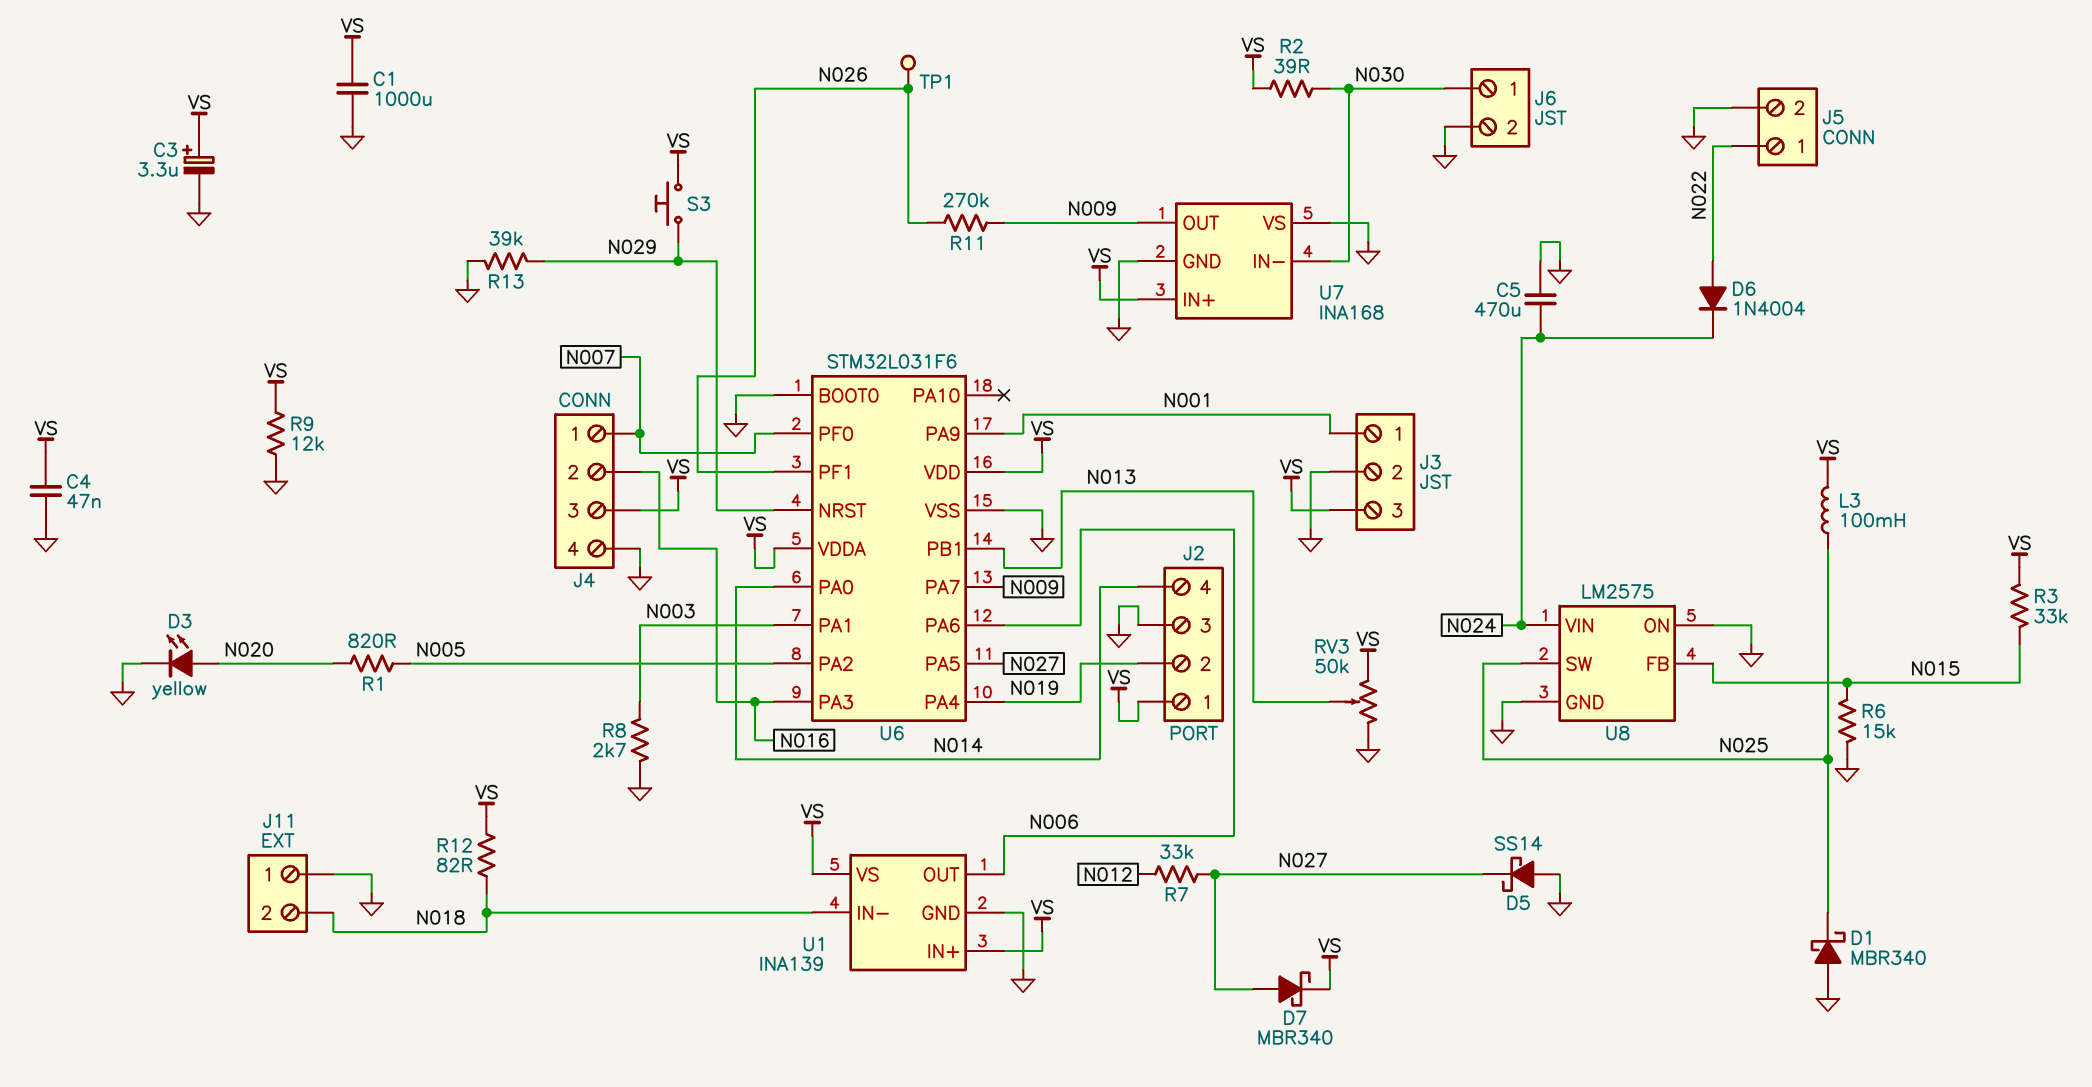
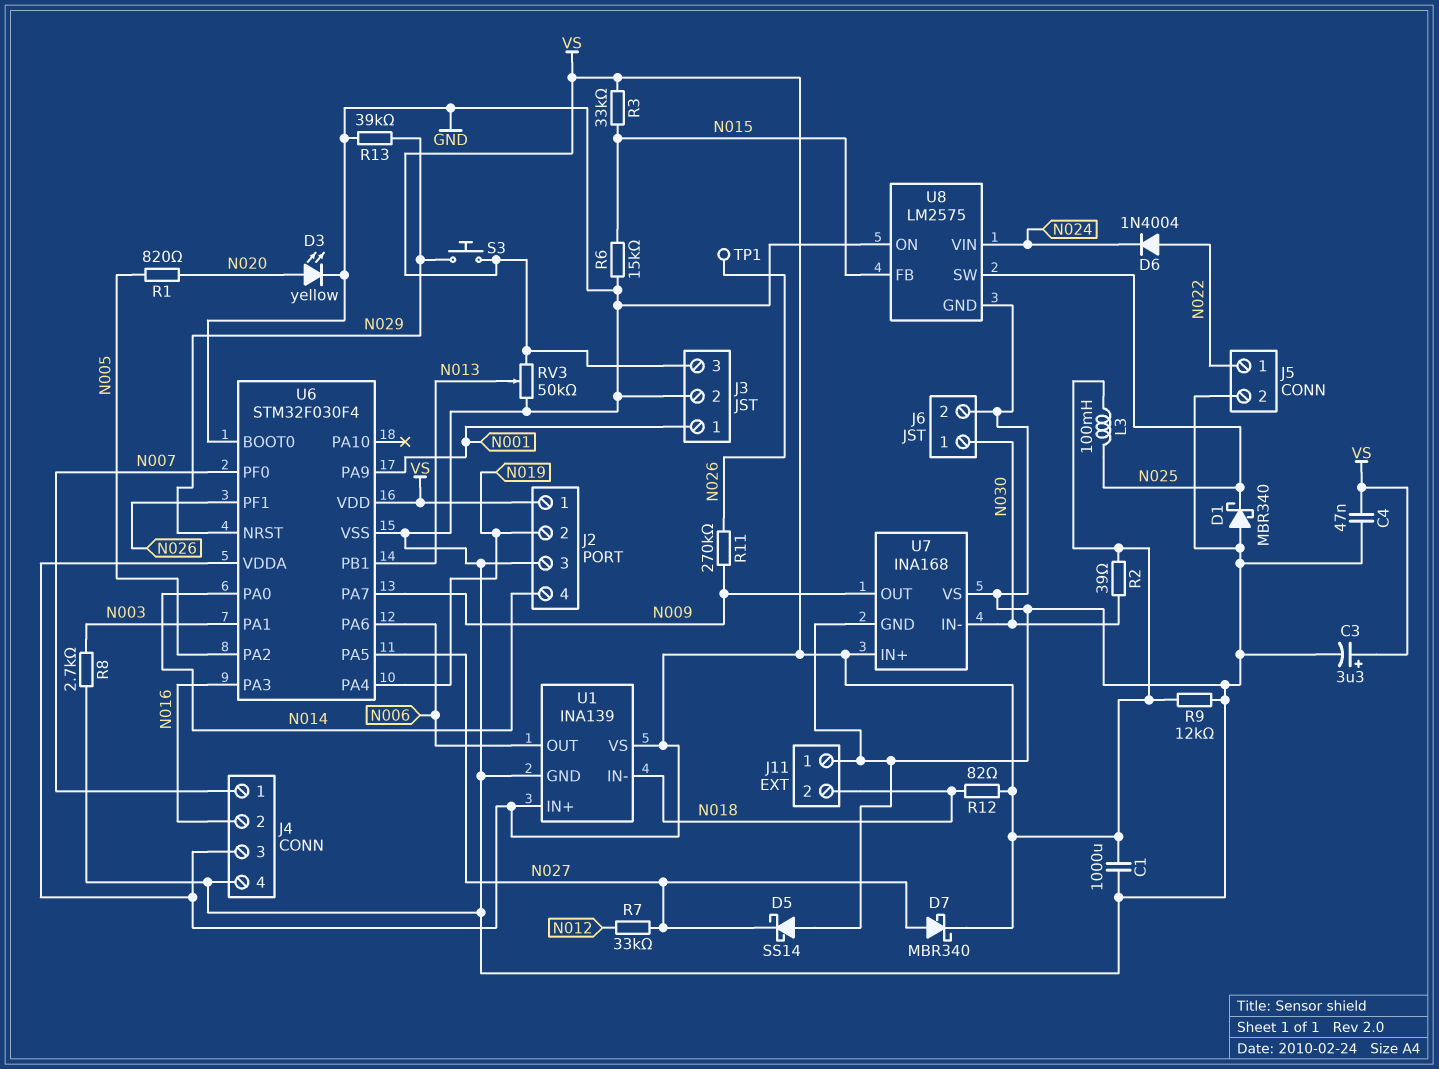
C5: 470uF (GND, N024) -> none
U6: STM32L031F6 -> STM32F030F4

